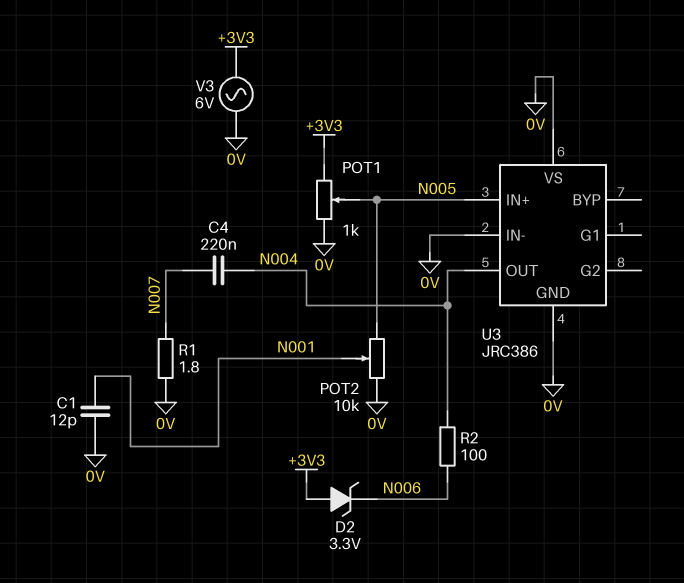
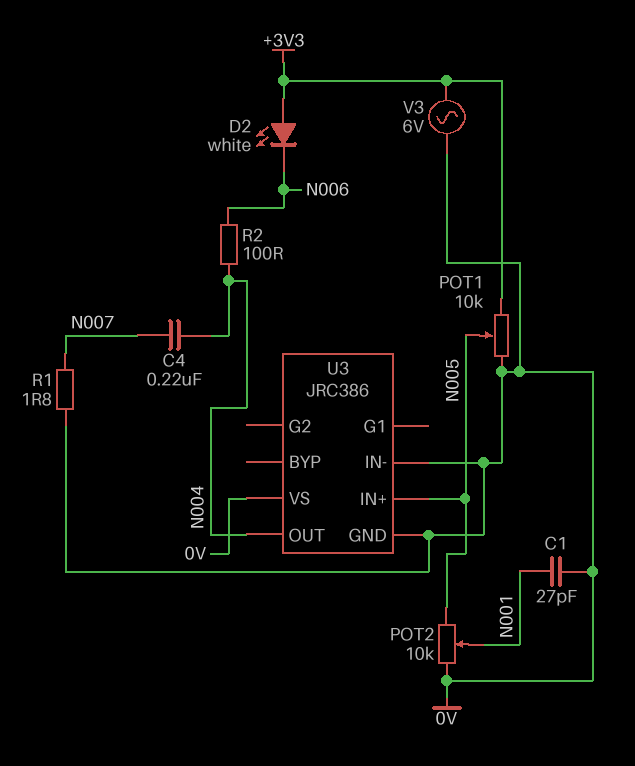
C1: 12pF (0V, N001) -> 27pF (0V, N001)
D2: zener 3.3V (A +3V3, K N006) -> LED white (A +3V3, K N006)
POT1: 1k (+3V3, 0V, wiper N005) -> 10k (+3V3, 0V, wiper N005)

